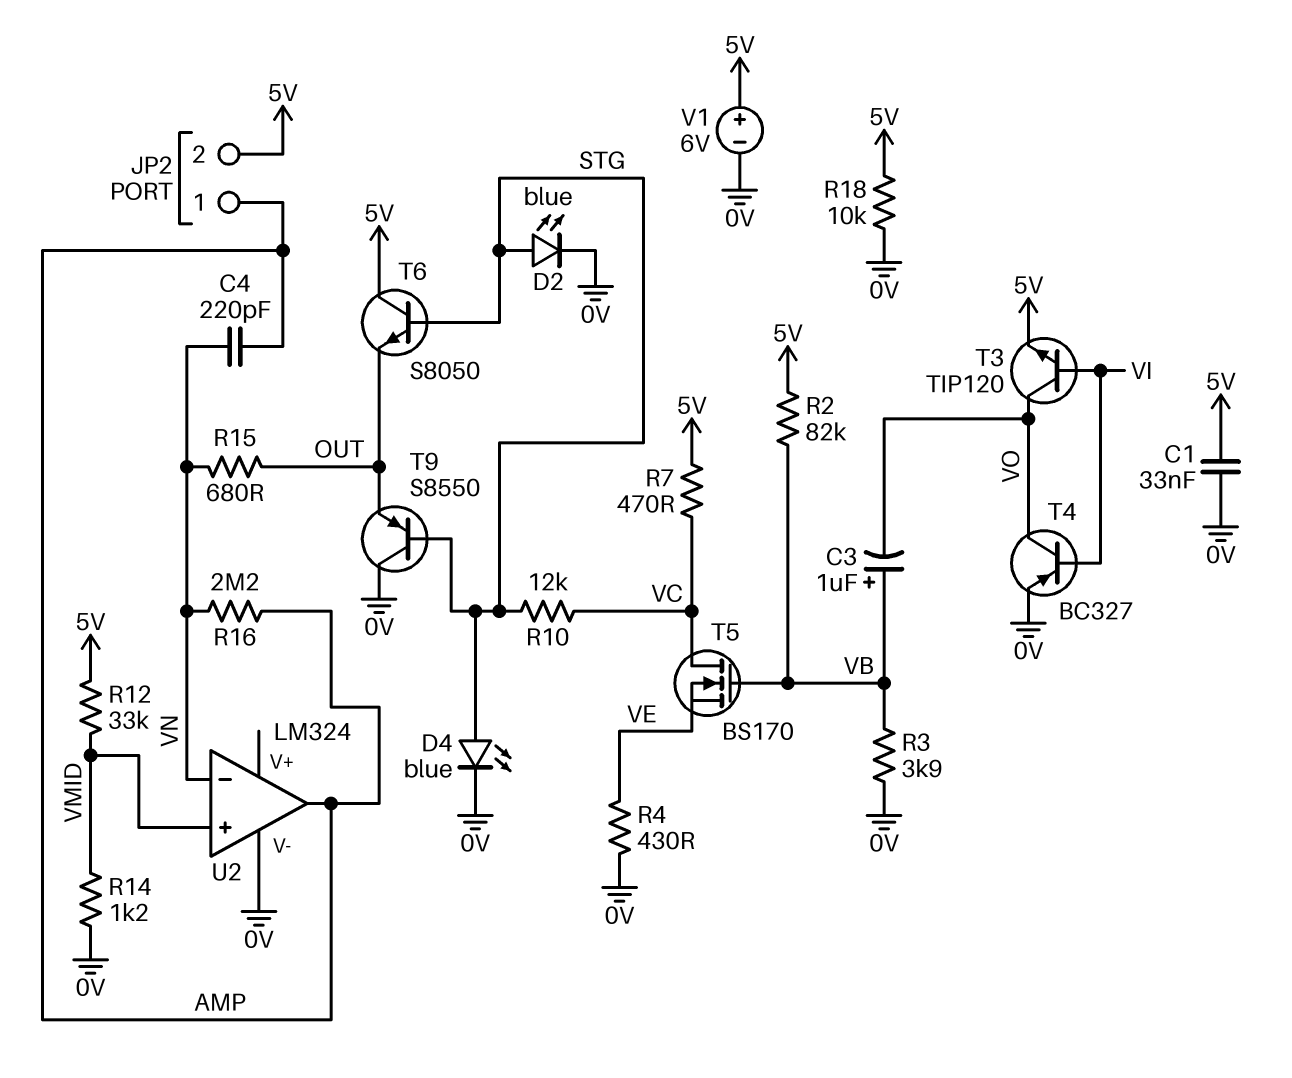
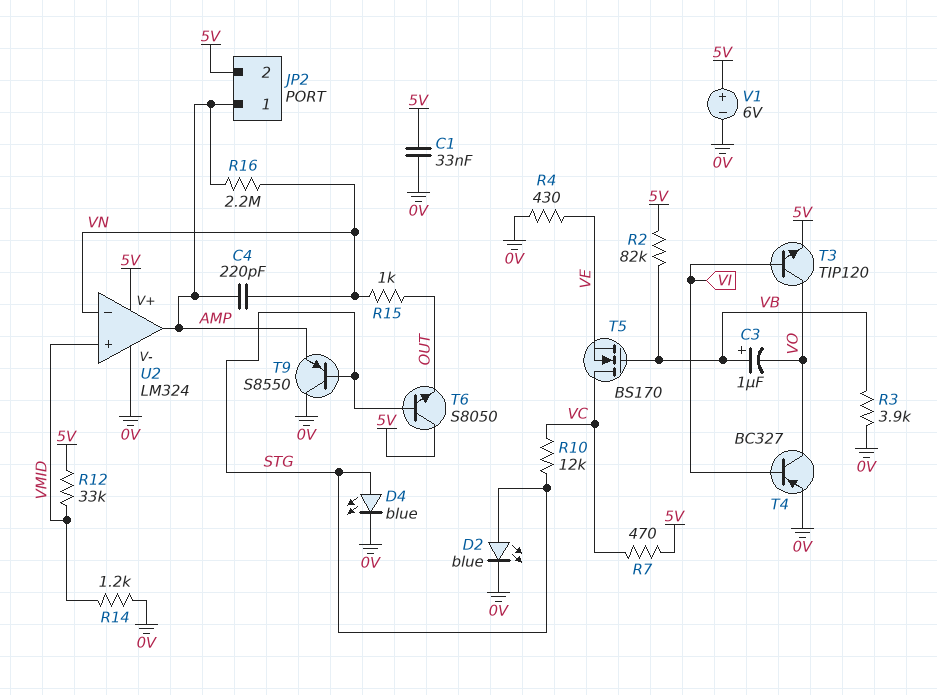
R15: 680 (OUT, VN) -> 1k (OUT, VN)
R18: 10k (0V, 5V) -> none
T9: PNP S8550 (B STG, C 0V, E OUT) -> PNP S8550 (B STG, C 0V, E AMP)
U2 pin V+: none -> 5V

